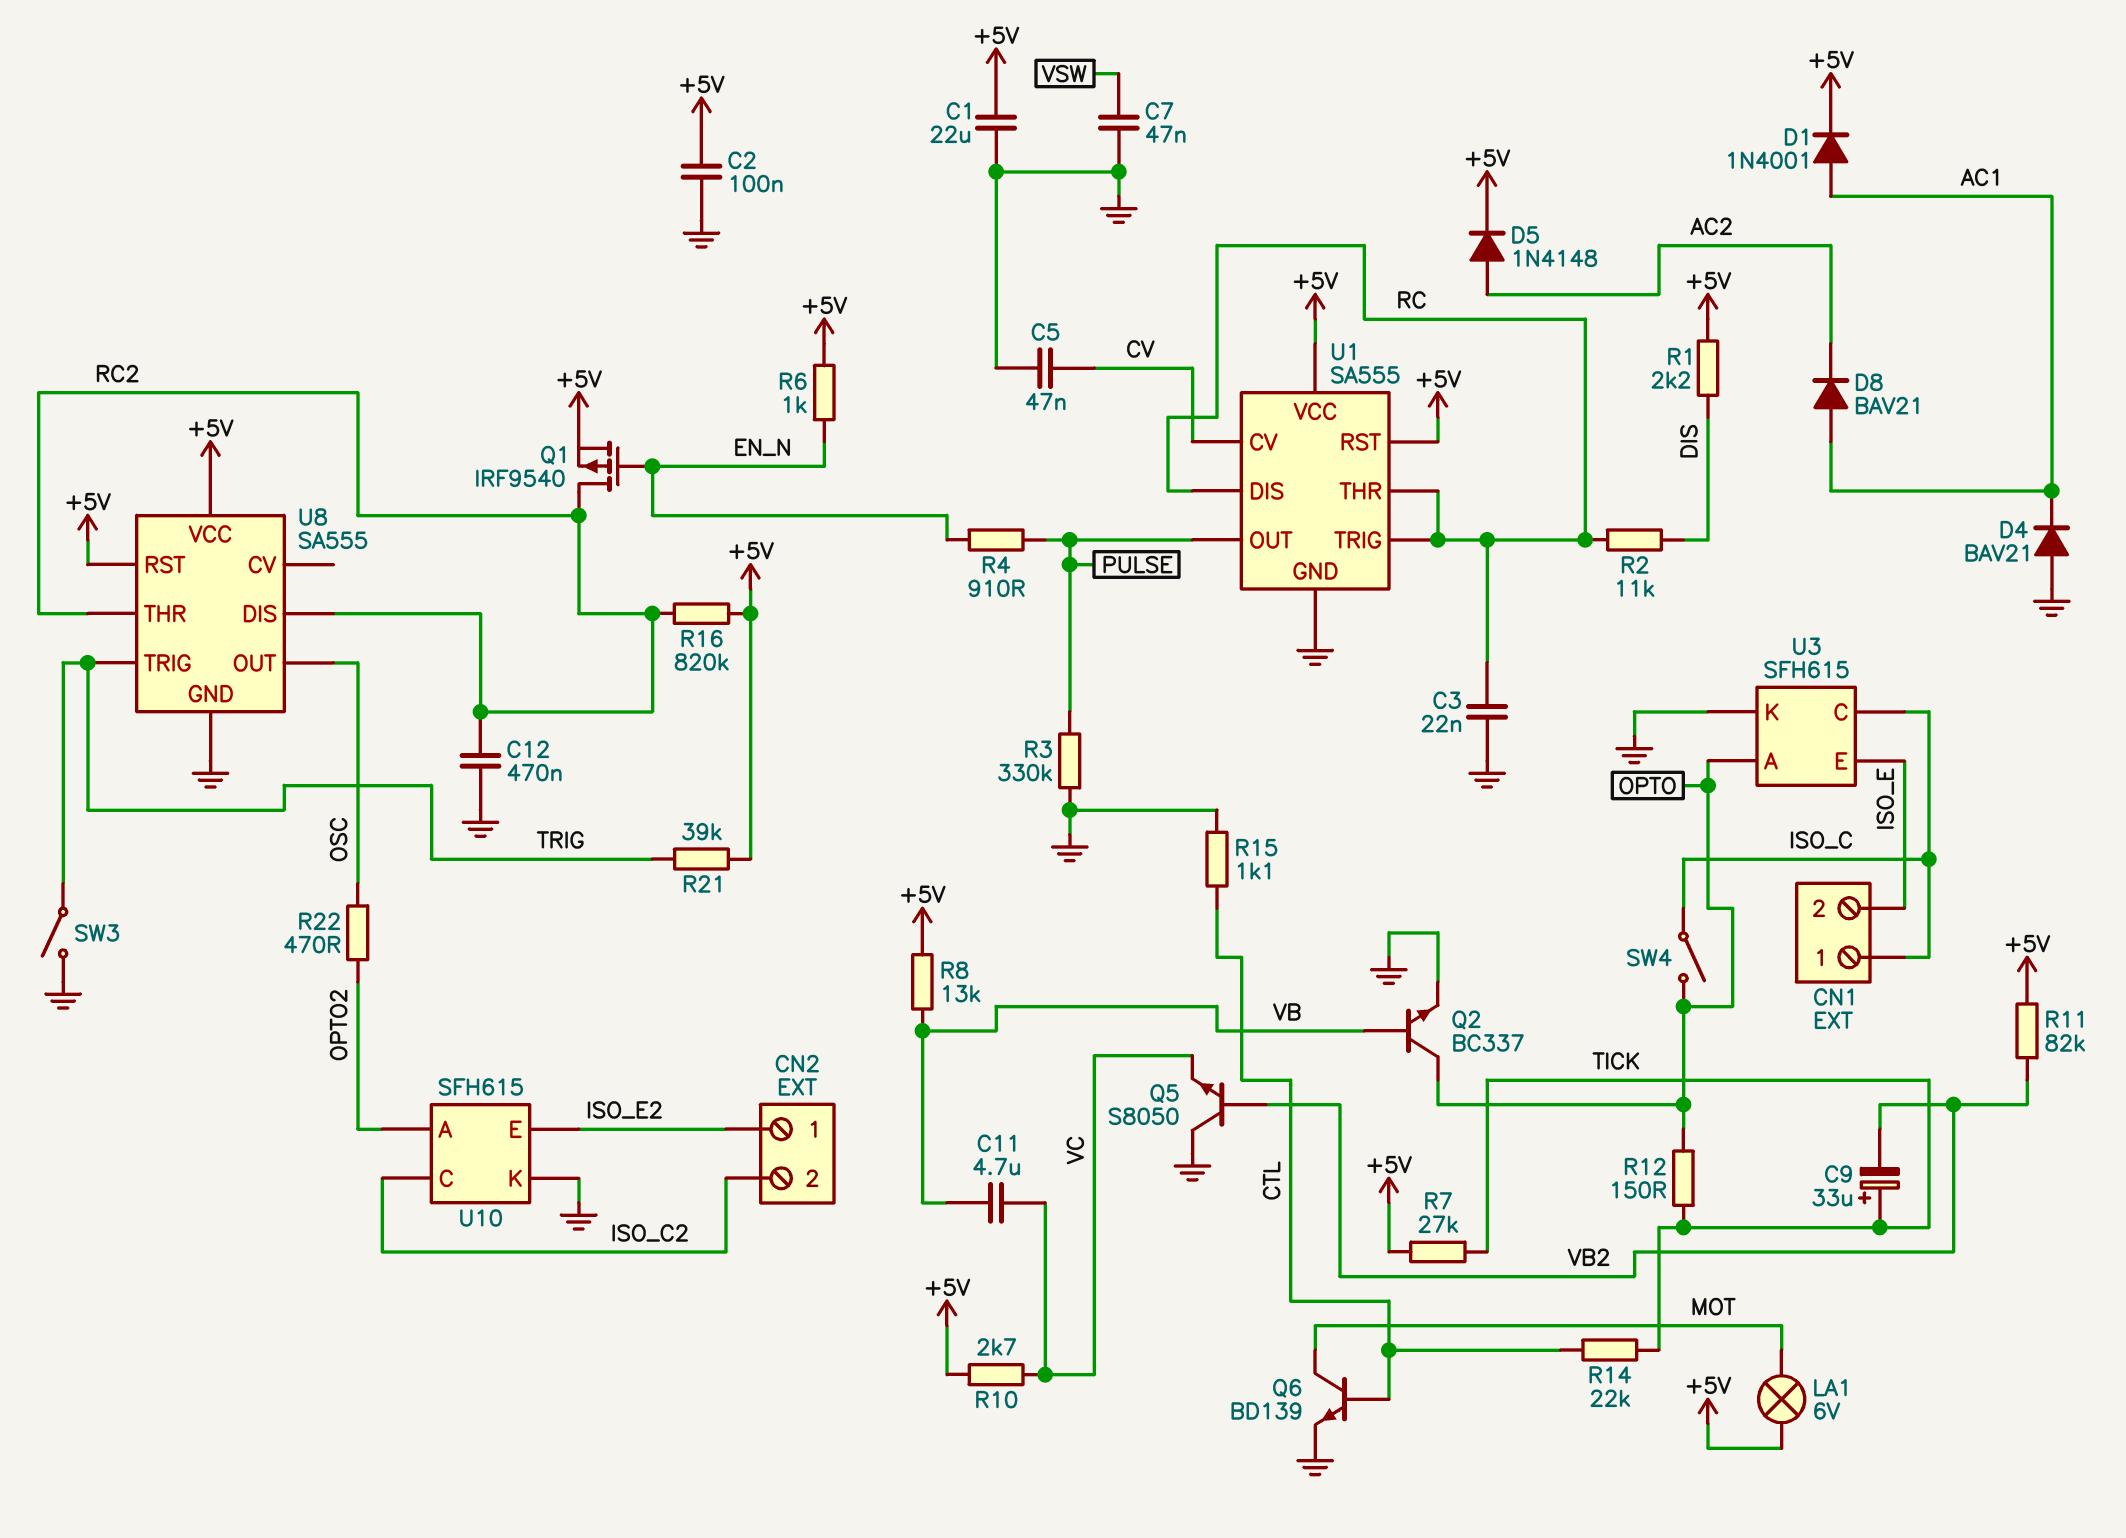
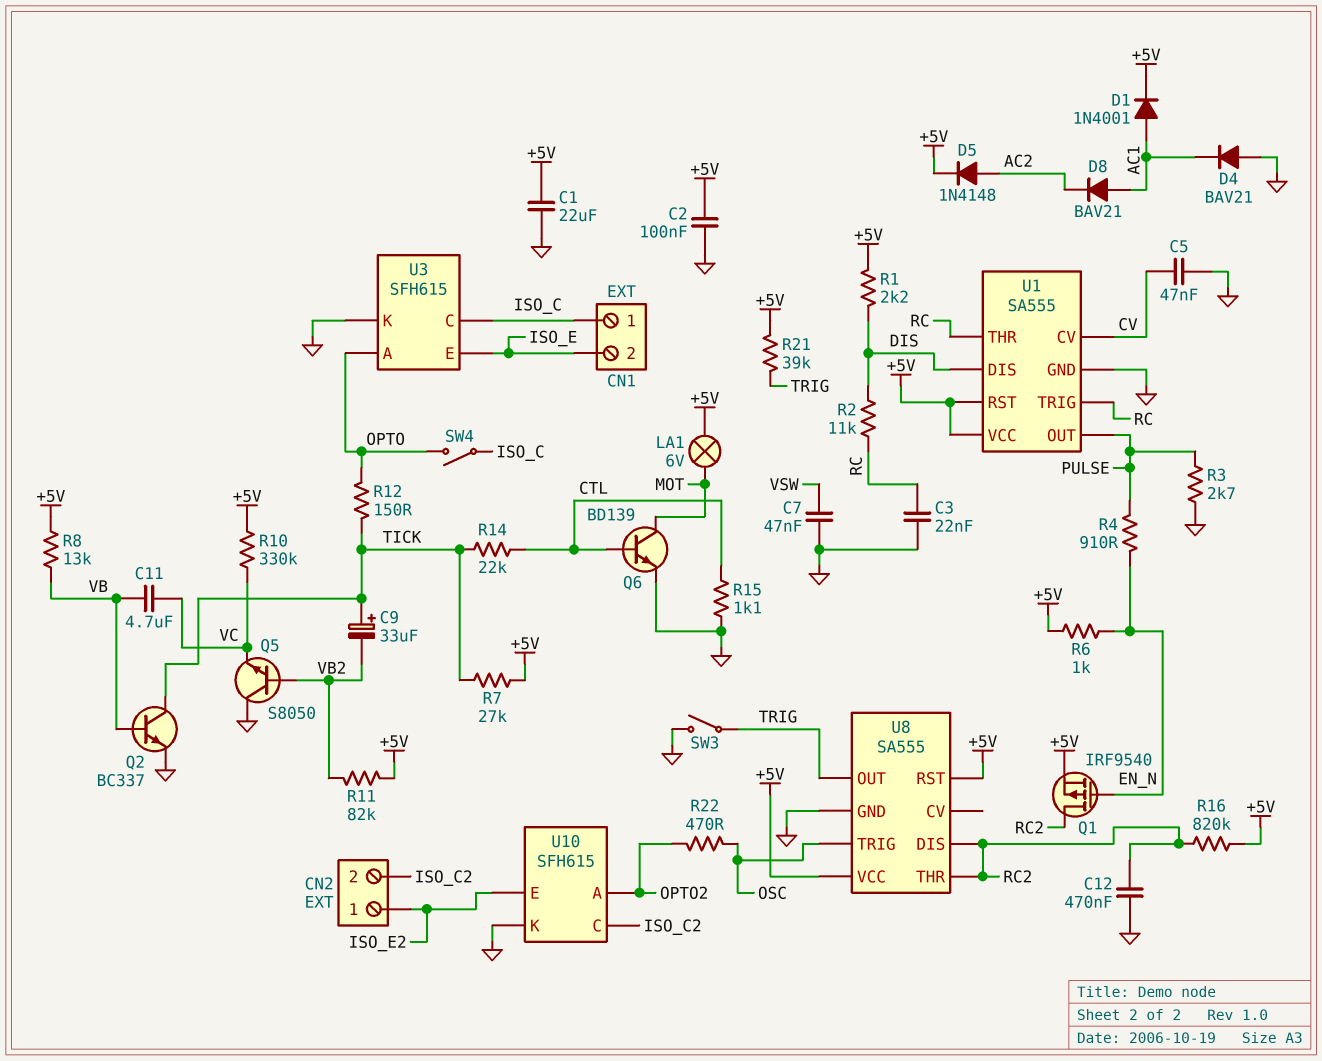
Q2: NPN BC337 (B VB, C OPTO, E GND) -> NPN BC337 (B VB, C TICK, E GND)
R3: 330k (GND, PULSE) -> 2.7k (GND, PULSE)
R10: 2.7k (+5V, VC) -> 330k (+5V, VC)
U1 pin DIS: RC -> DIS
U8 pin OUT: OSC -> TRIG
U8 pin TRIG: TRIG -> OSC

